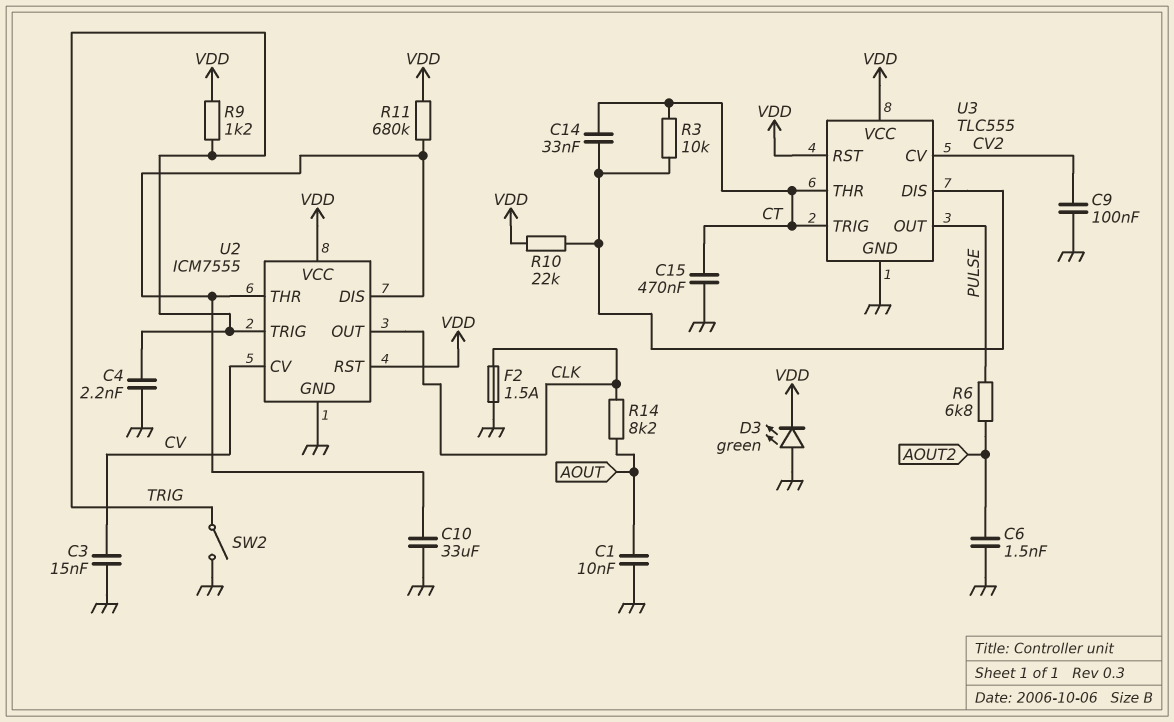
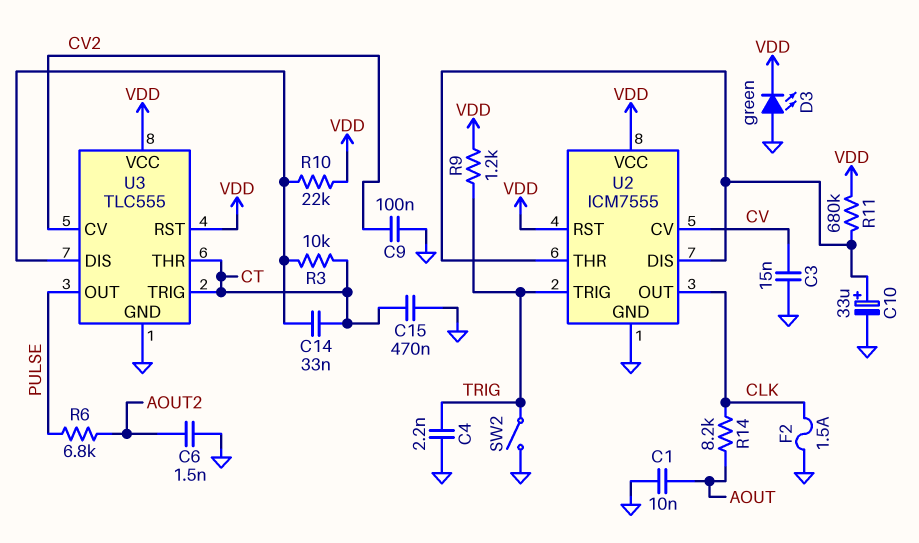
C10: 33uF (GND, U2/DIS) -> 33uF (plus U2/DIS, minus GND)

